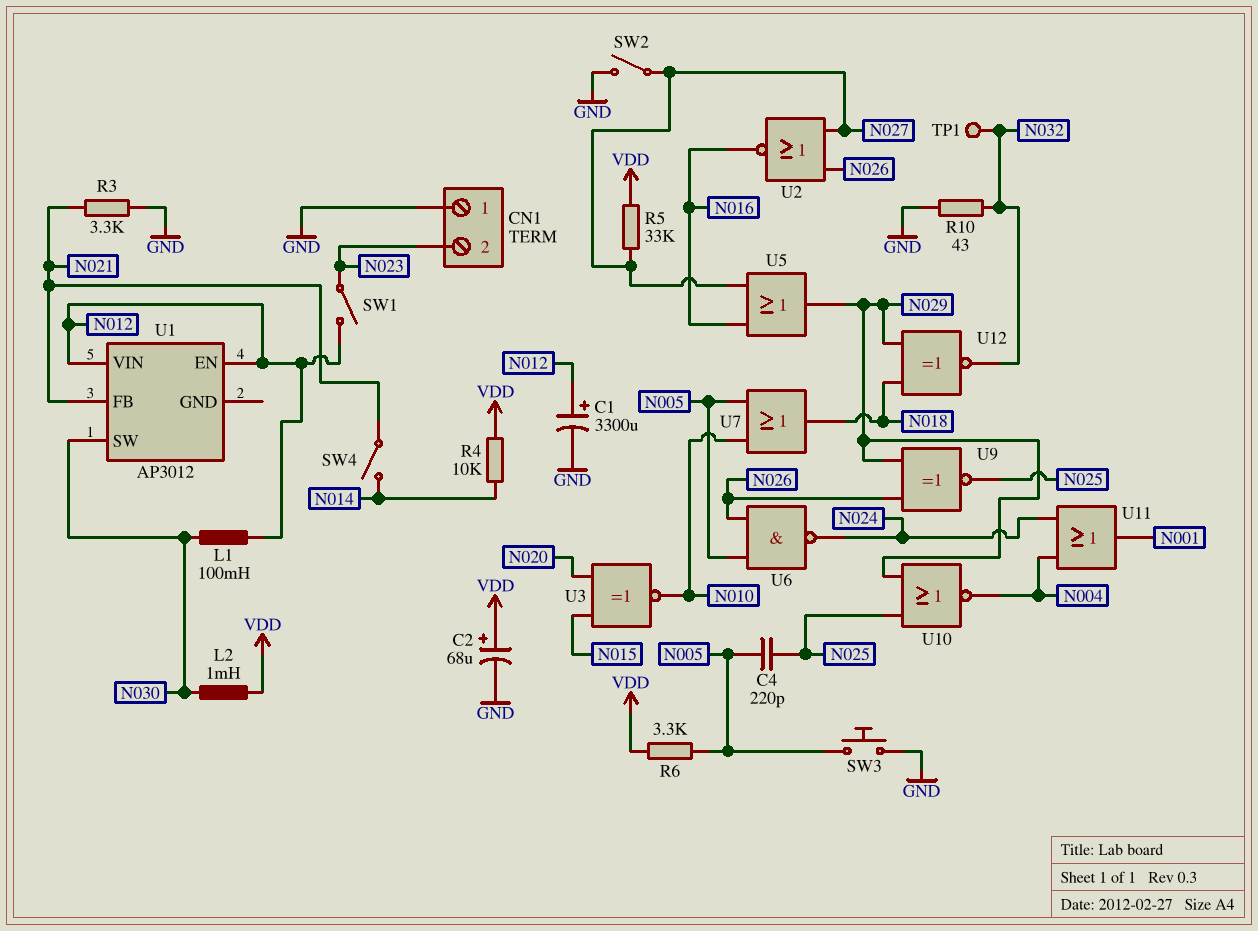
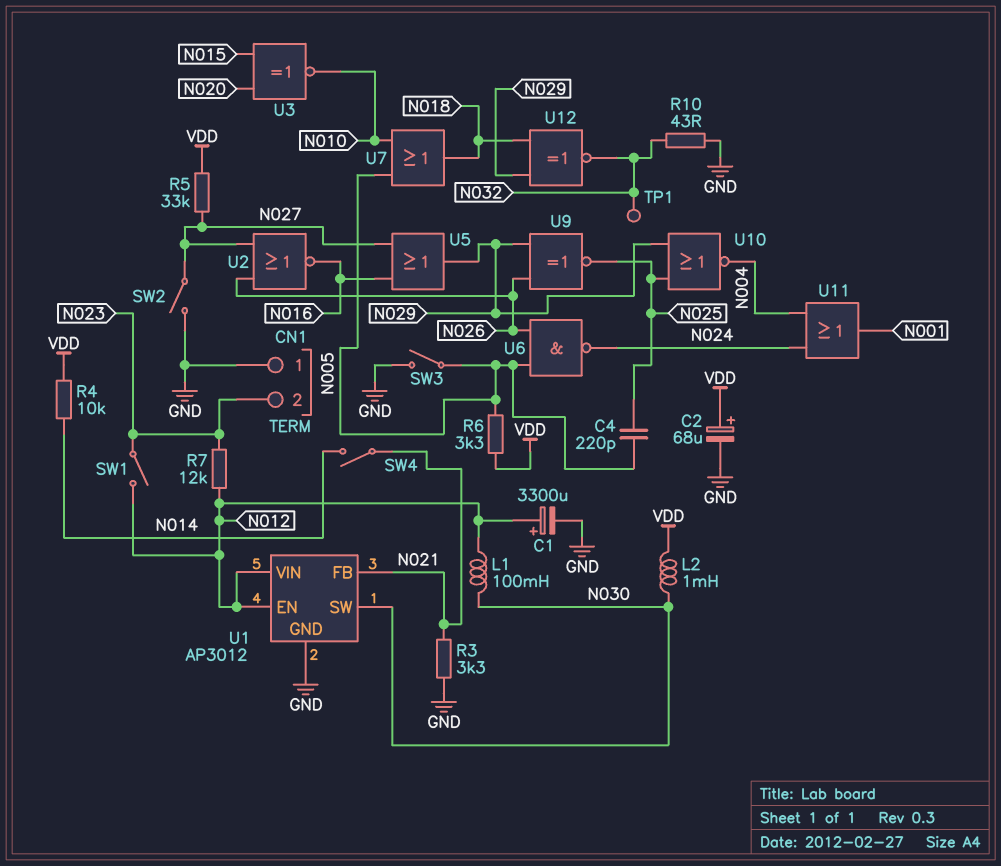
R7: none -> 12k (N012, N023)
SW3: button (GND, N005) -> switch (GND, N005)
U1 pin GND: none -> GND

